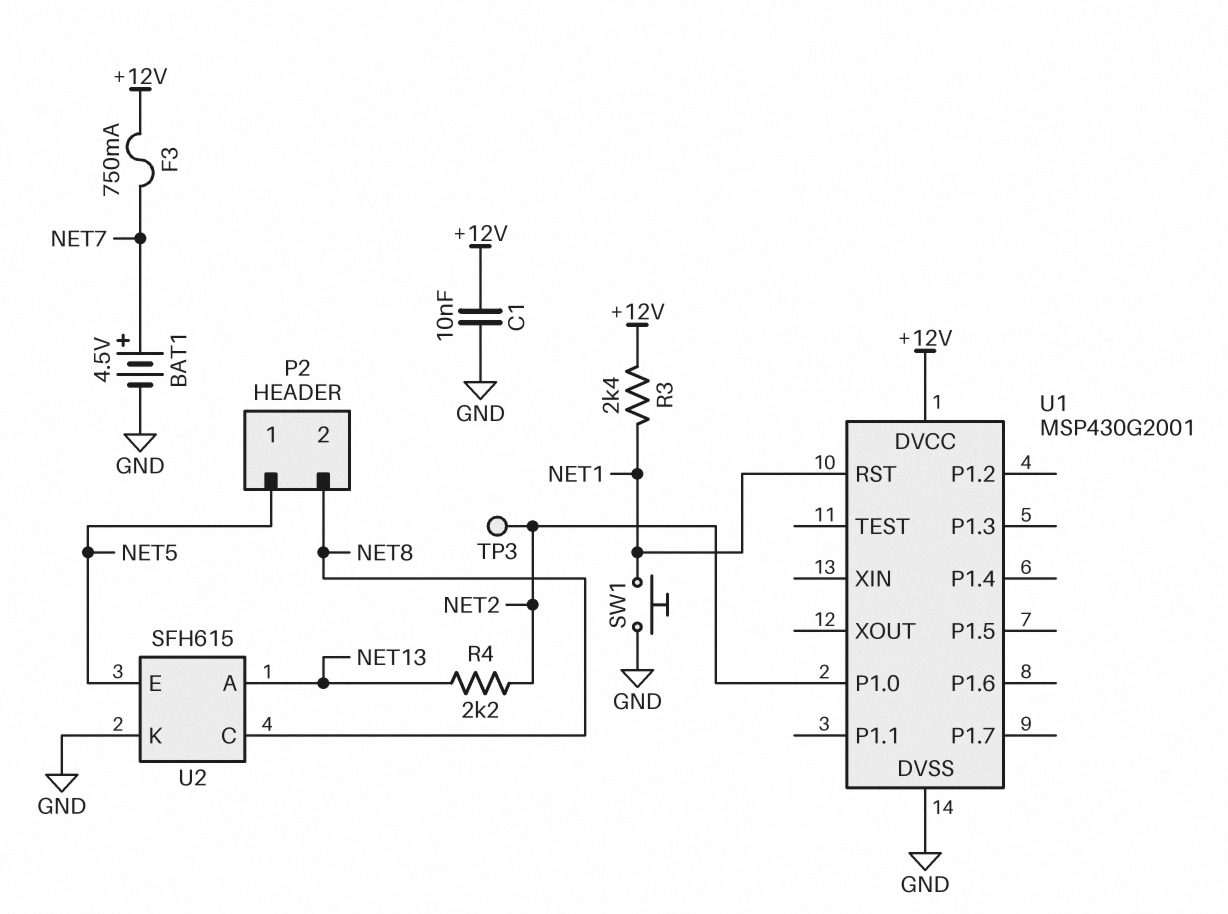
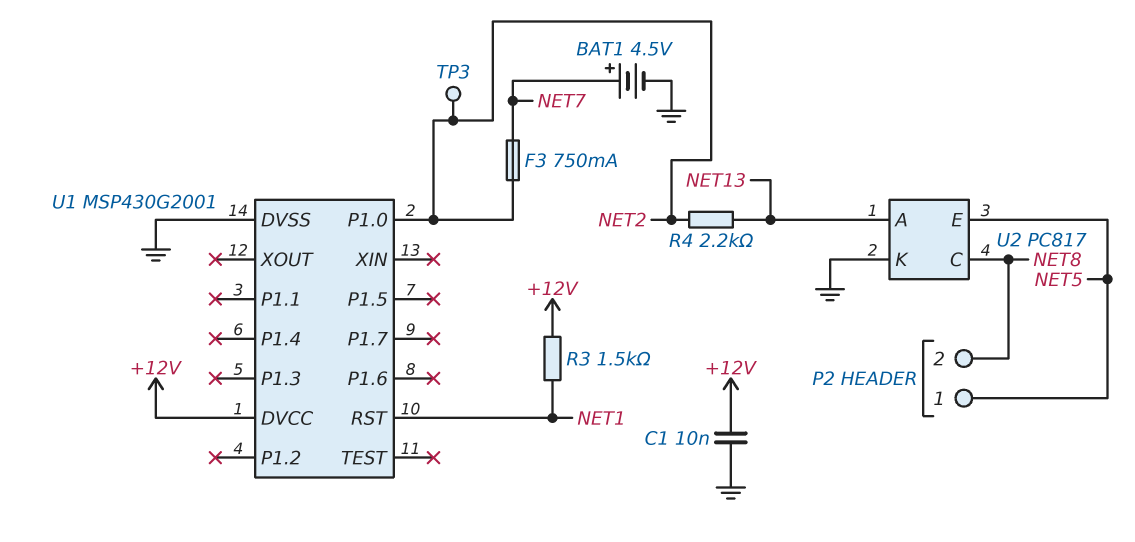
F3: 750mA (+12V, NET7) -> 750mA (NET2, NET7)
R3: 2.4k (+12V, NET1) -> 1.5k (+12V, NET1)
SW1: button (GND, NET1) -> none
U2: SFH615 -> PC817

